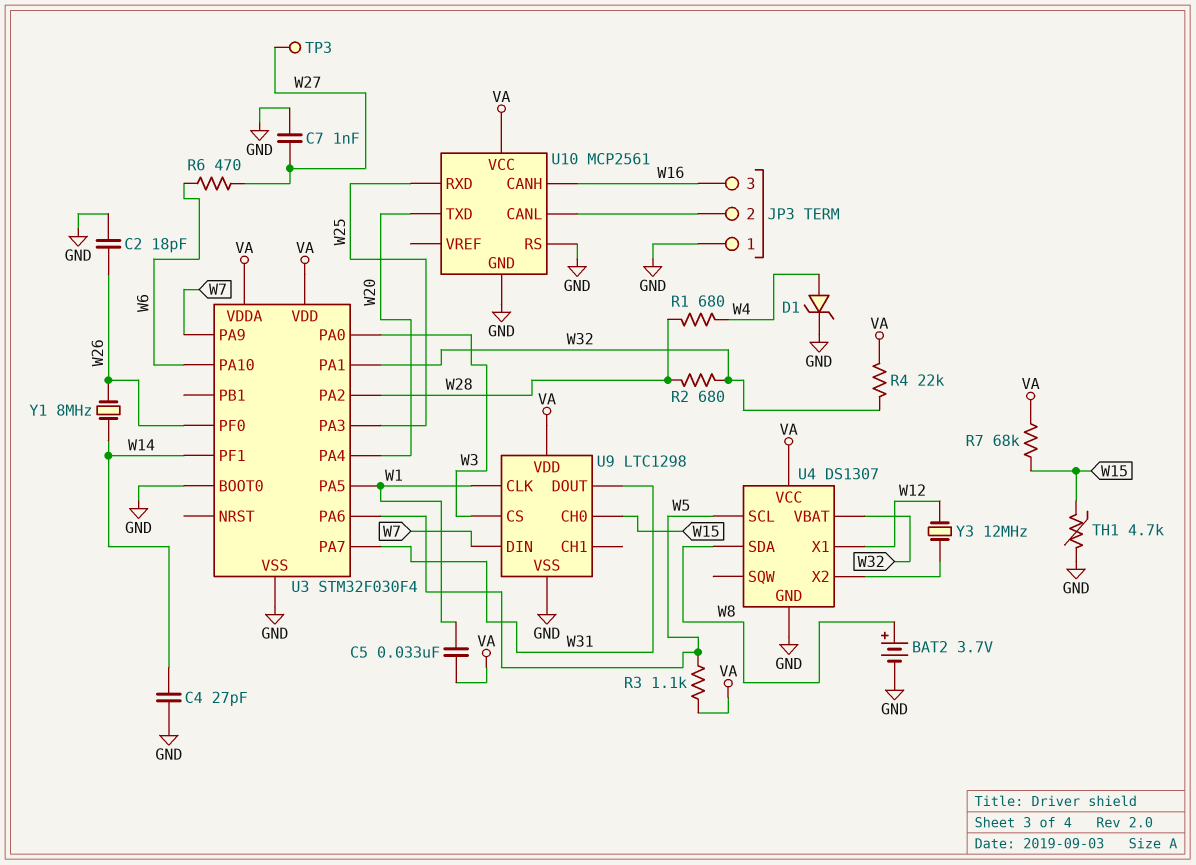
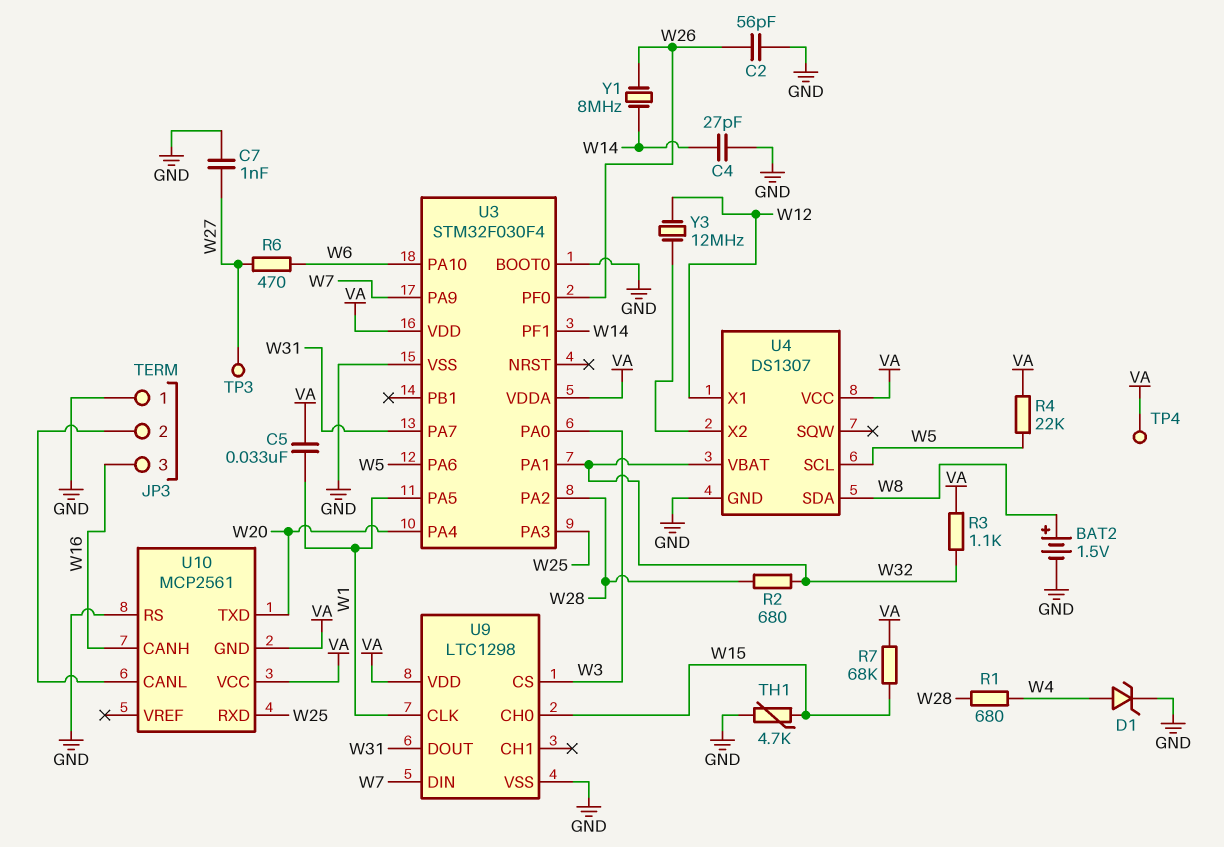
BAT2: 3.7V (plus W8, minus GND) -> 1.5V (plus W8, minus GND)
C2: 18pF (GND, W26) -> 56pF (GND, W26)
R3: 1.1k (VA, W5) -> 1.1k (VA, W32)
R4: 22k (VA, W32) -> 22k (VA, W5)
TP4: none -> test point (VA)
U10 pin GND: GND -> VA

